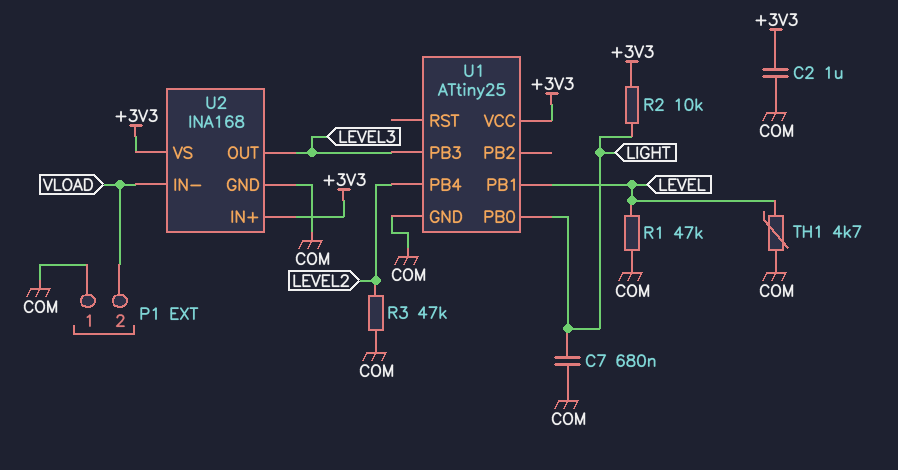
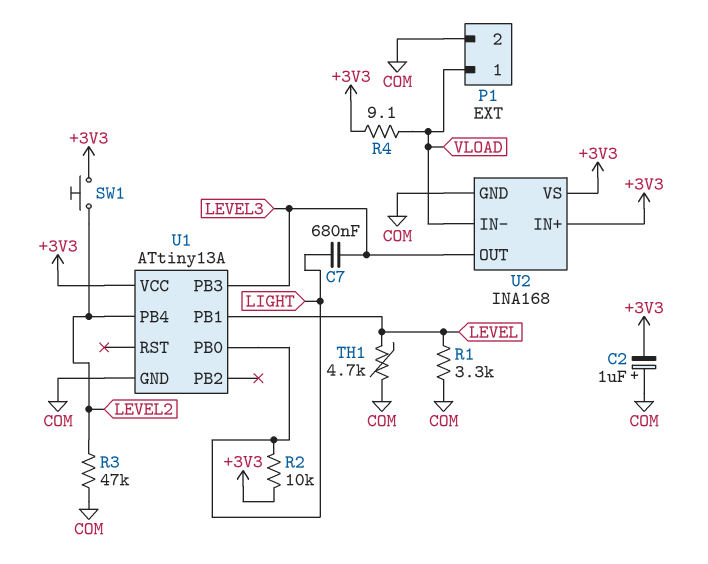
C2: 1uF (+3V3, COM) -> 1uF (plus COM, minus +3V3)
C7: 680nF (COM, LIGHT) -> 680nF (LEVEL3, LIGHT)
P1 pin 1: COM -> VLOAD
P1 pin 2: VLOAD -> COM
R1: 47k (COM, LEVEL) -> 3.3k (COM, LEVEL)
R4: none -> 9.1 (+3V3, VLOAD)
SW1: none -> button (+3V3, LEVEL2)
U1: ATtiny25 -> ATtiny13A

